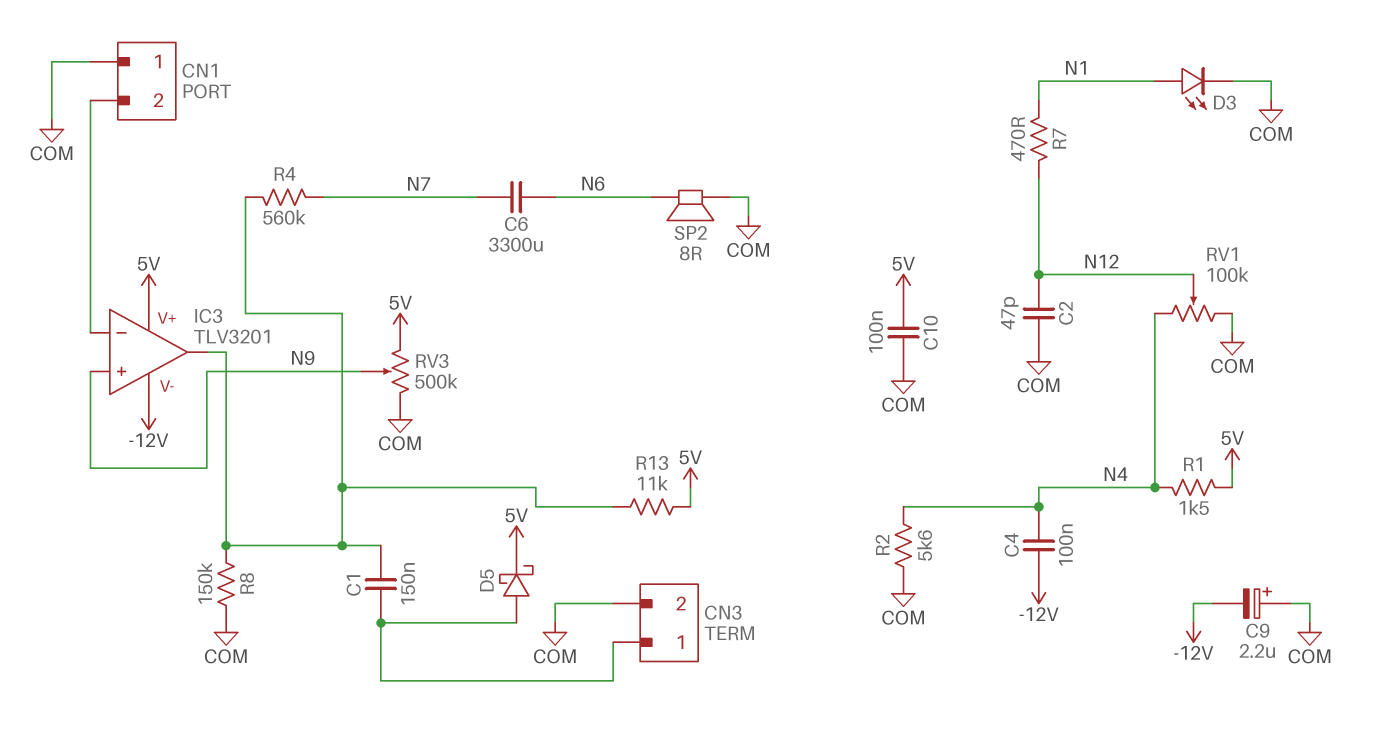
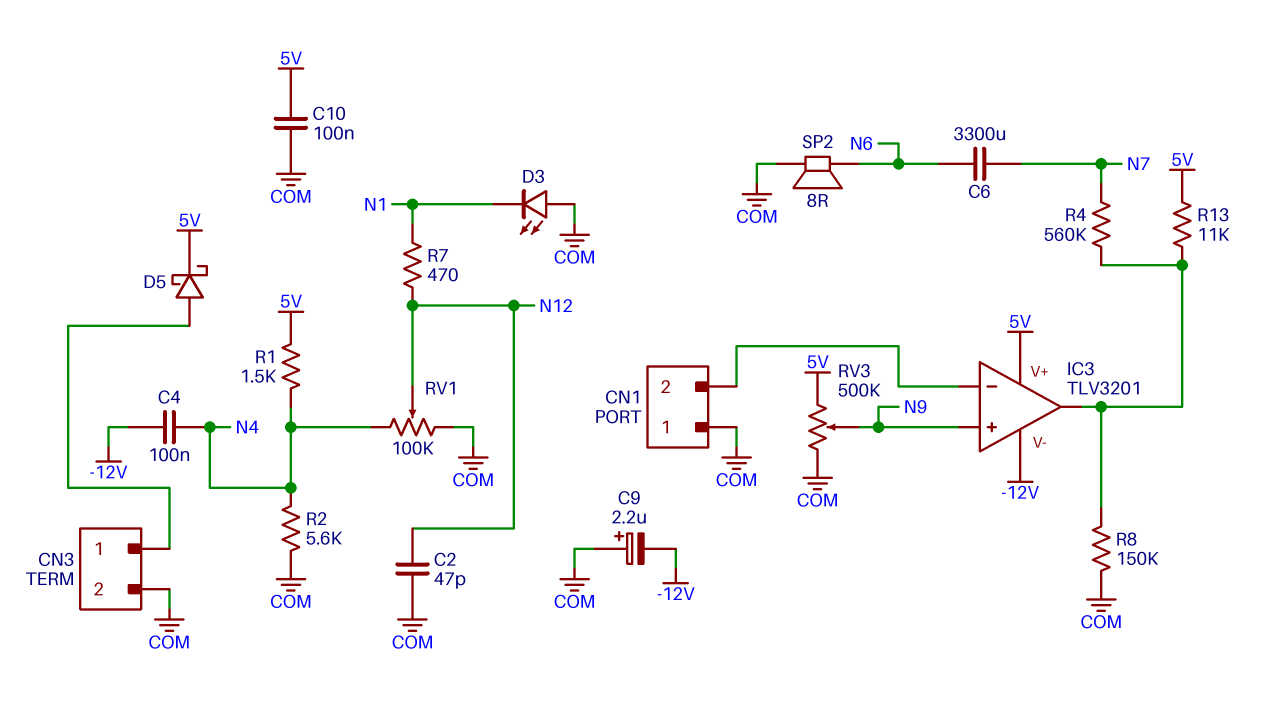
C1: 150nF (CN3/1, IC3/out) -> none
D3: LED (A N1, K COM) -> LED (A COM, K N1)

